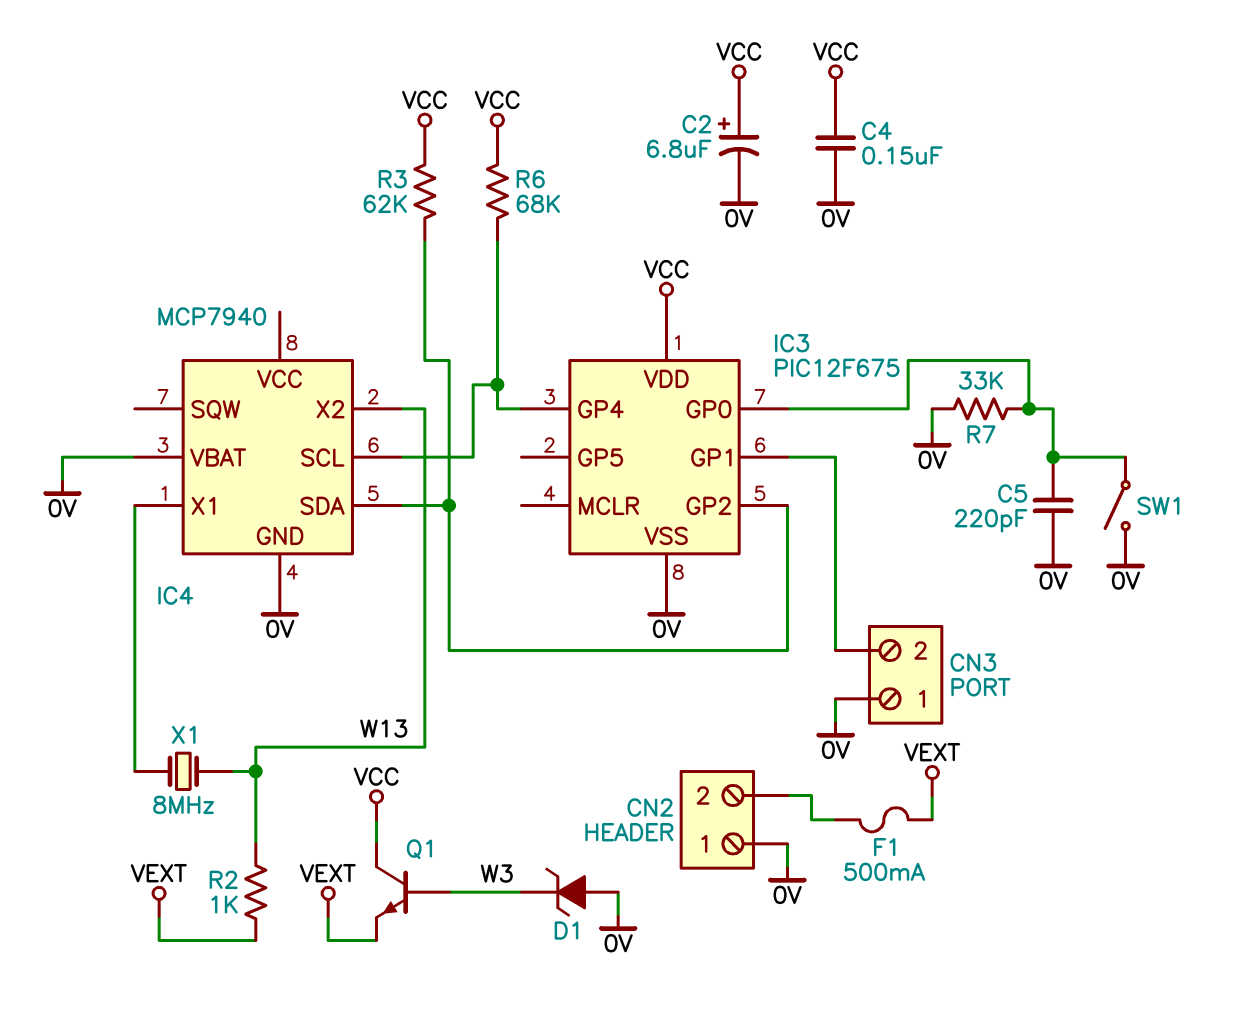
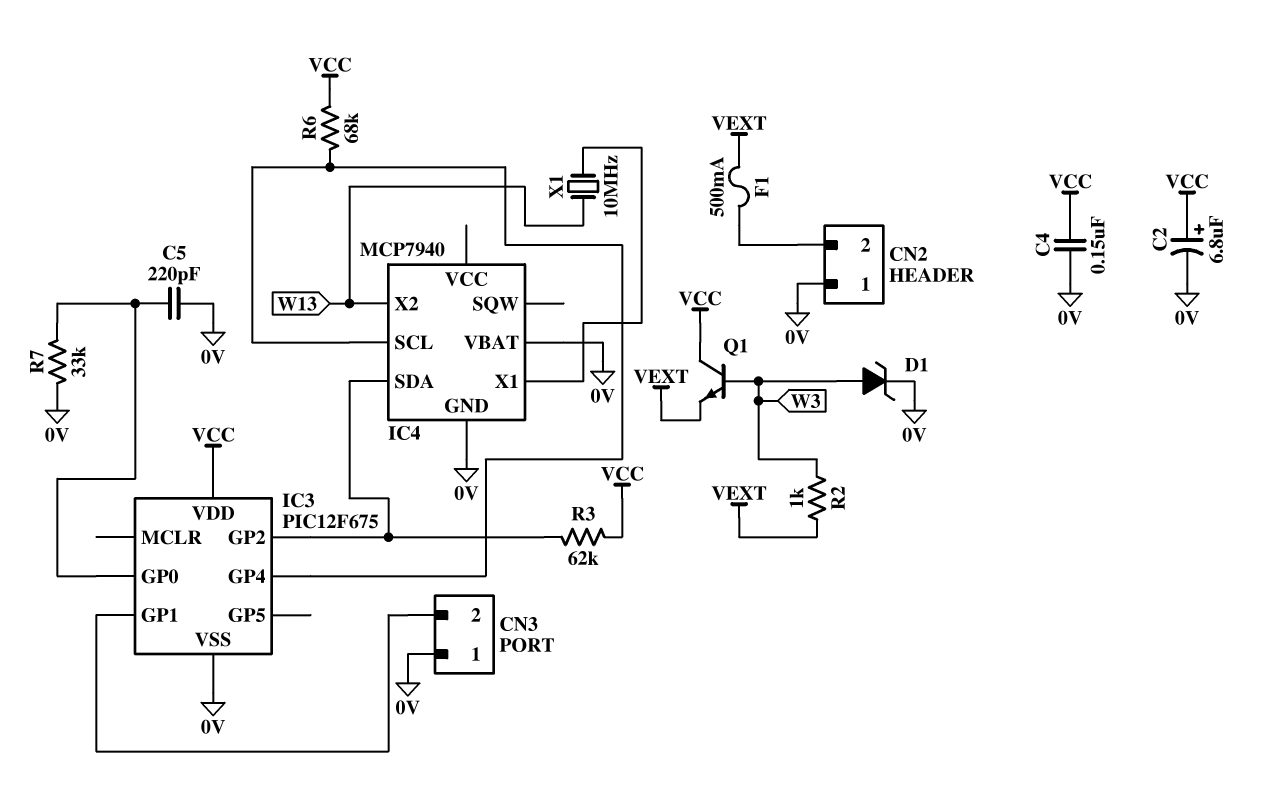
D1: zener (A 0V, K W3) -> zener (A W3, K 0V)
R2: 1k (VEXT, W13) -> 1k (VEXT, W3)
SW1: switch (0V, IC3/GP0) -> none
X1: 8MHz (IC4/X1, W13) -> 10MHz (IC4/X1, W13)

